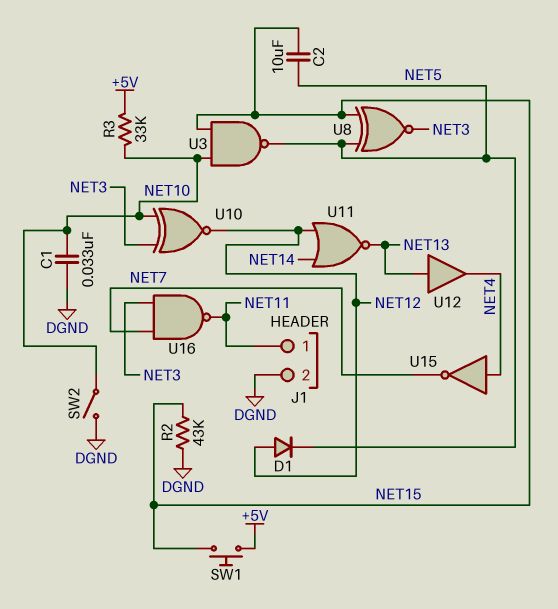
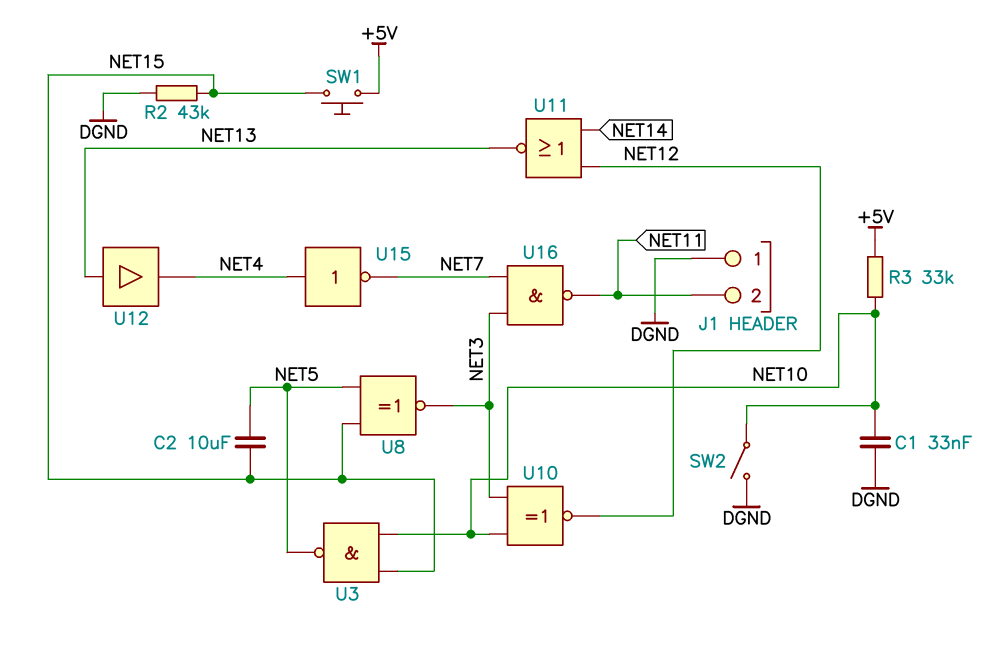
D1: diode (A NET12, K NET5) -> none
J1 pin 1: NET11 -> DGND
J1 pin 2: DGND -> NET11

